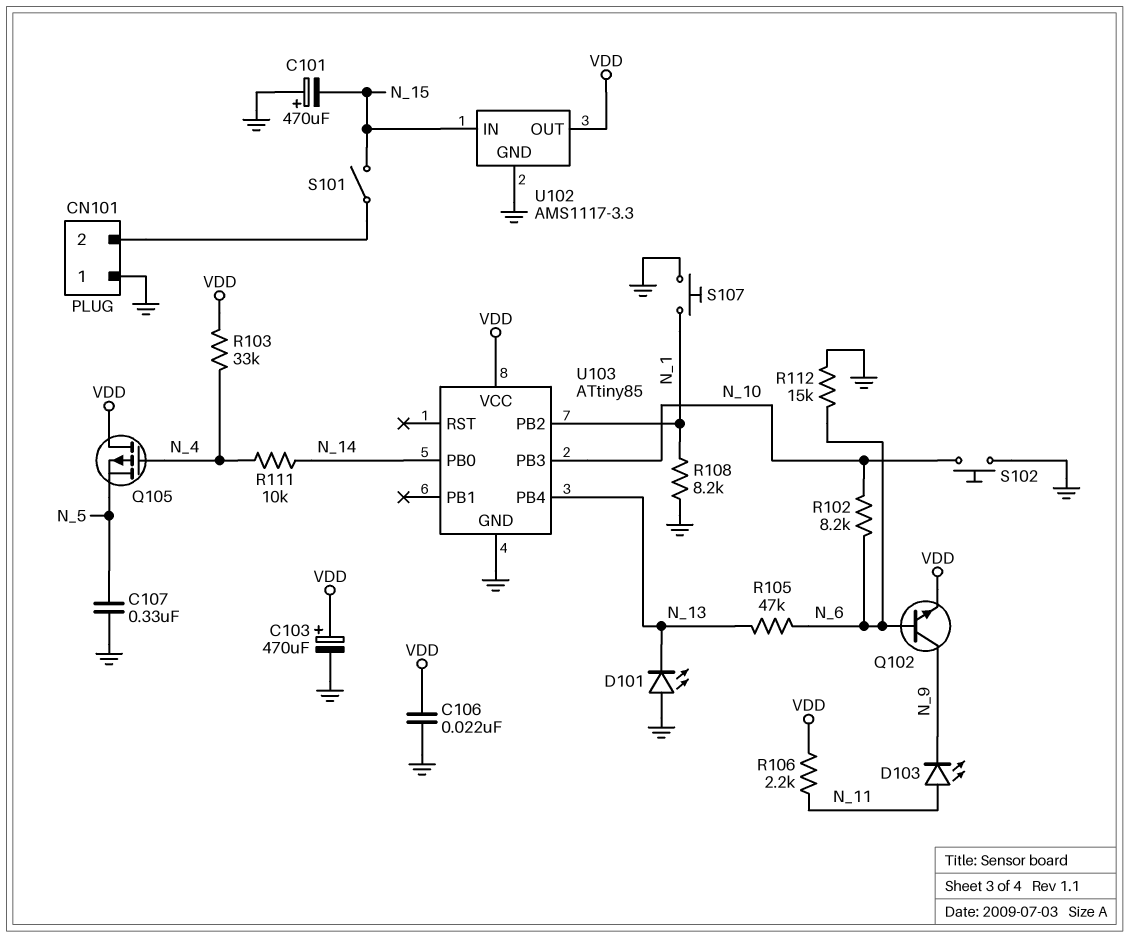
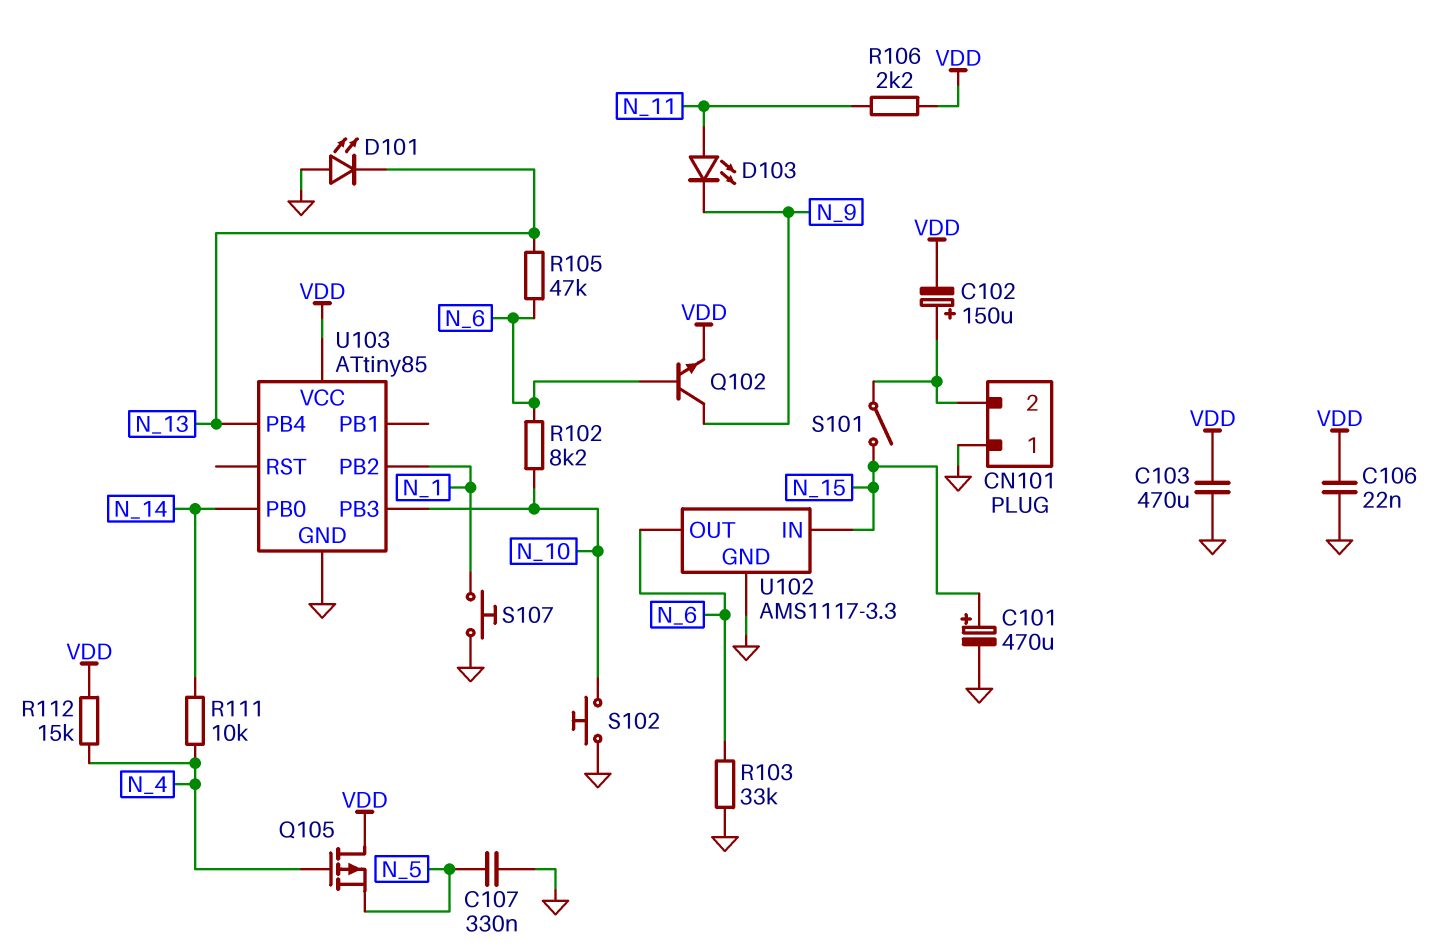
C101: 470uF (plus GND, minus N_15) -> 470uF (plus N_15, minus GND)
C102: none -> 150uF (plus CN101/2, minus VDD)
C103: 470uF (plus VDD, minus GND) -> 470uF (GND, VDD)
R103: 33k (N_4, VDD) -> 33k (GND, N_6)
R108: 8.2k (GND, N_1) -> none
R112: 15k (GND, N_6) -> 15k (N_4, VDD)
U102 pin OUT: VDD -> N_6

